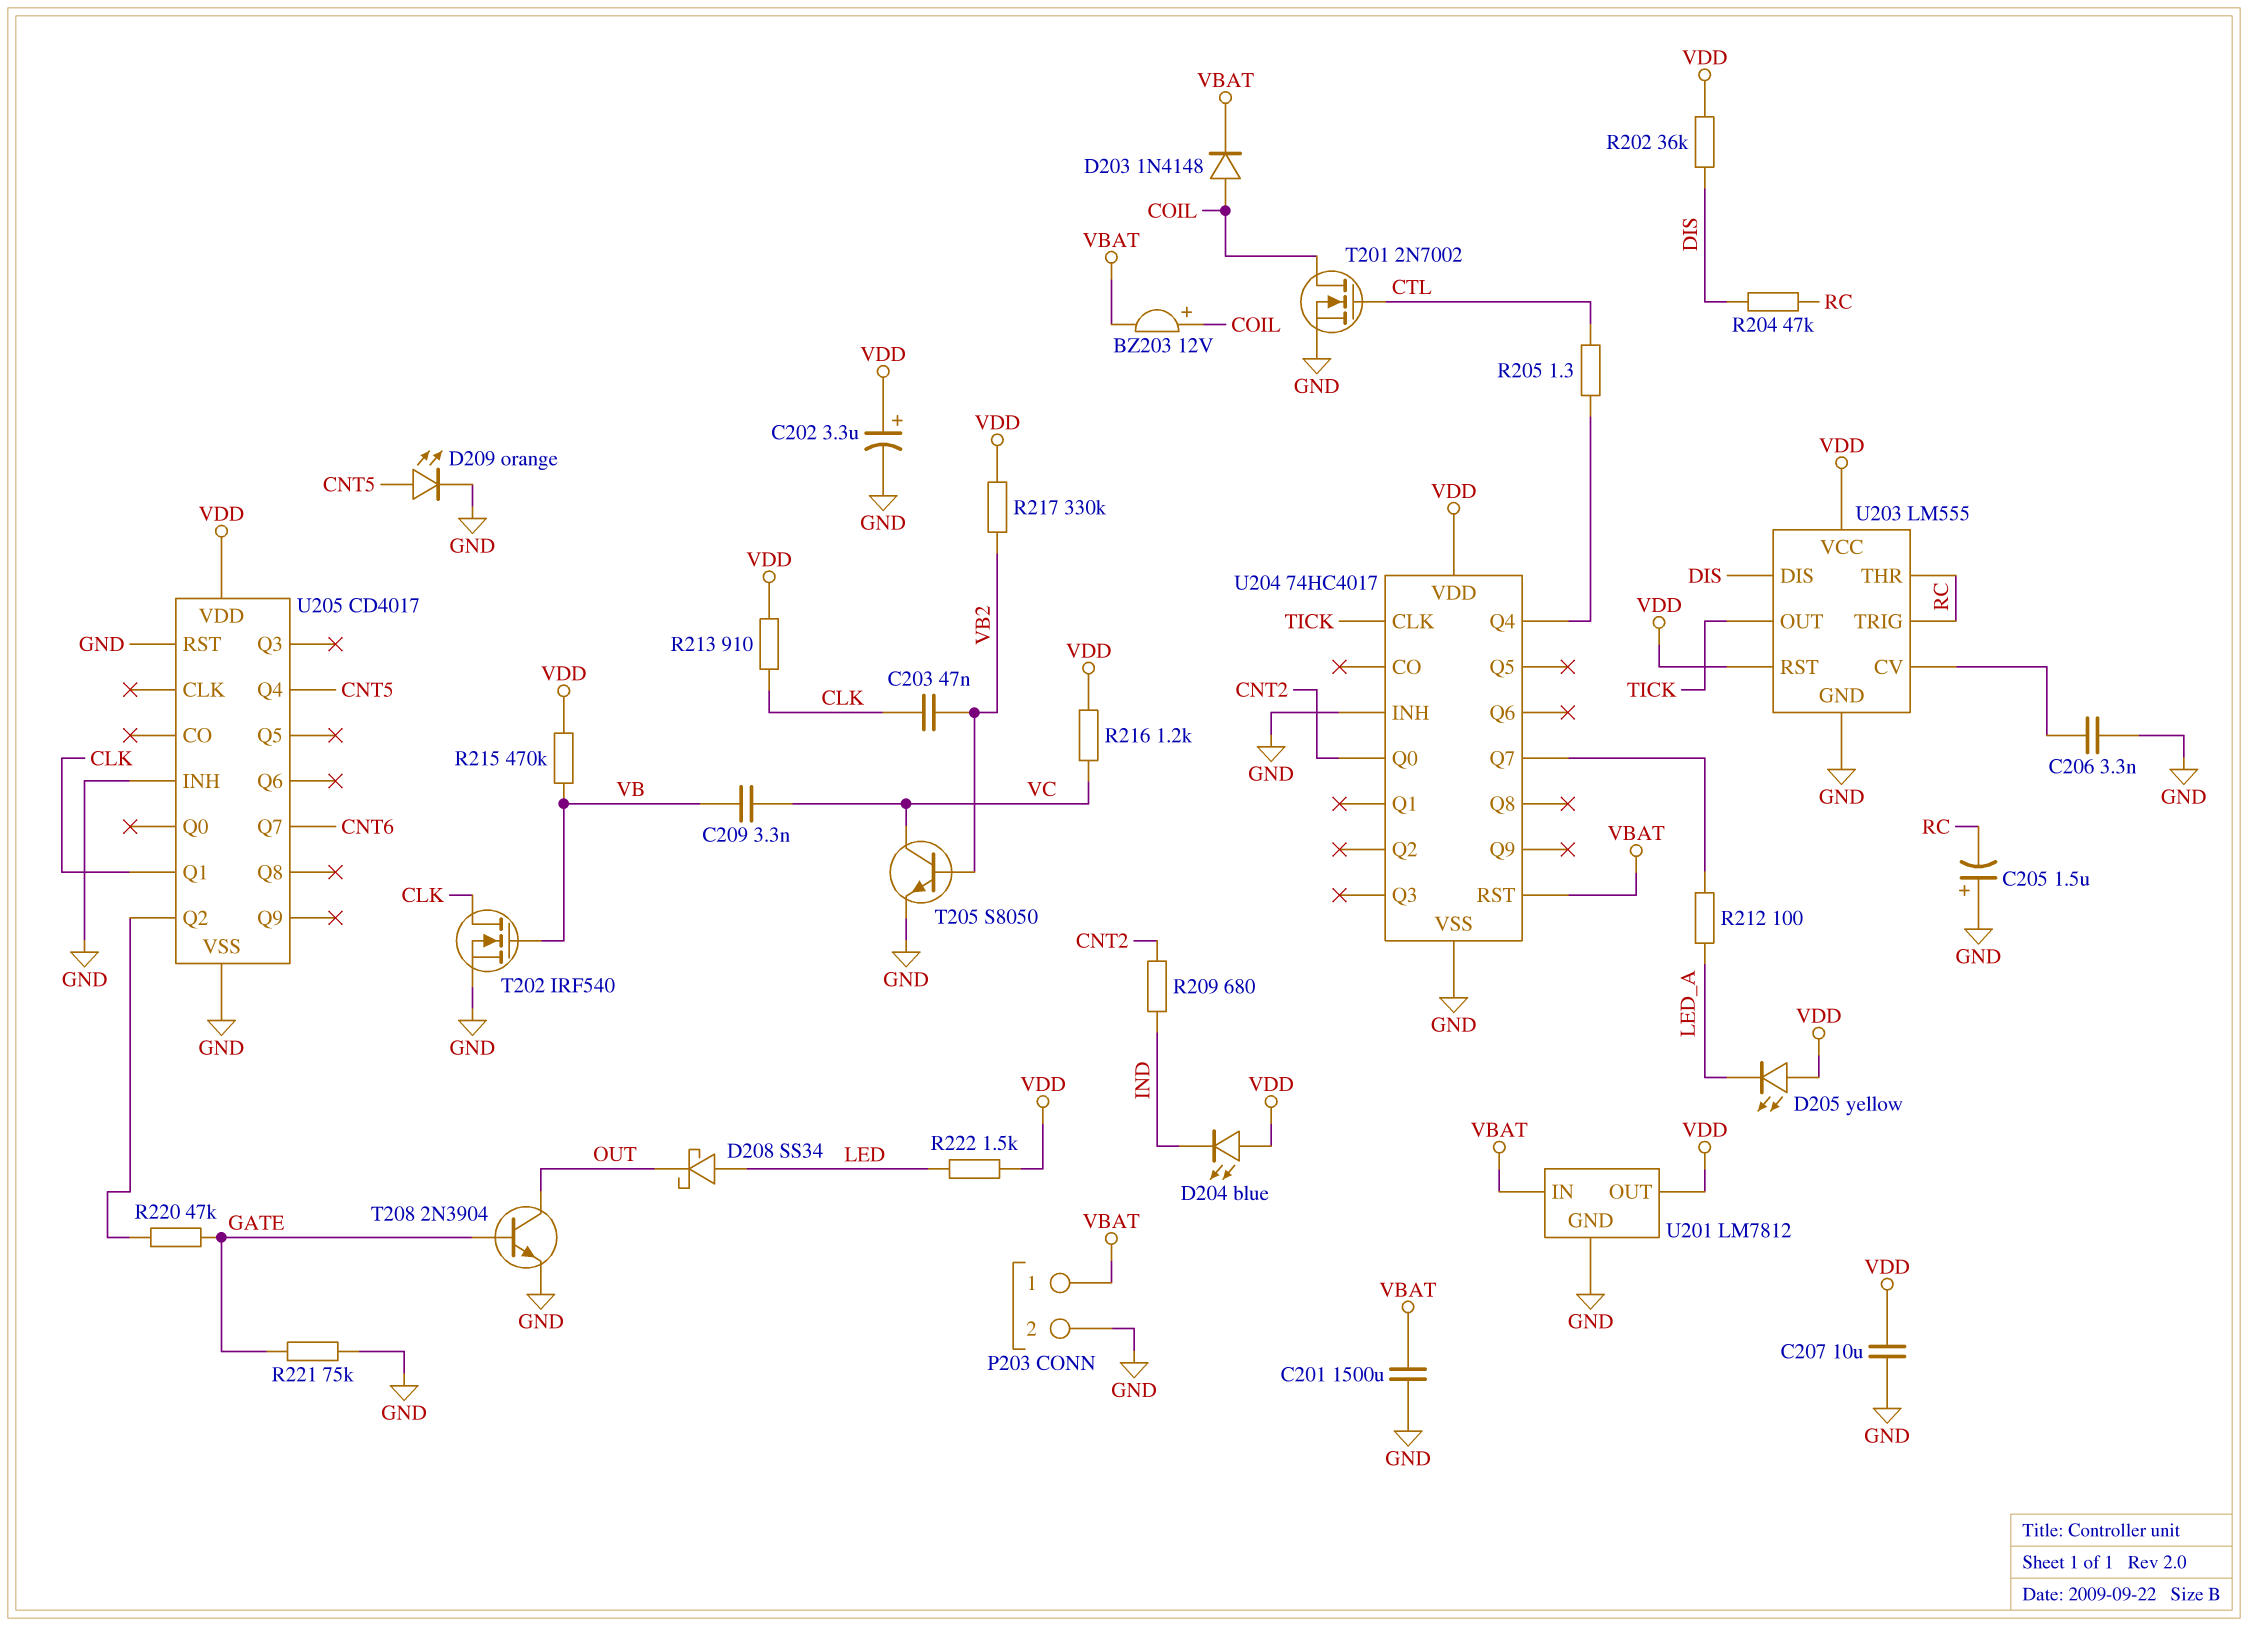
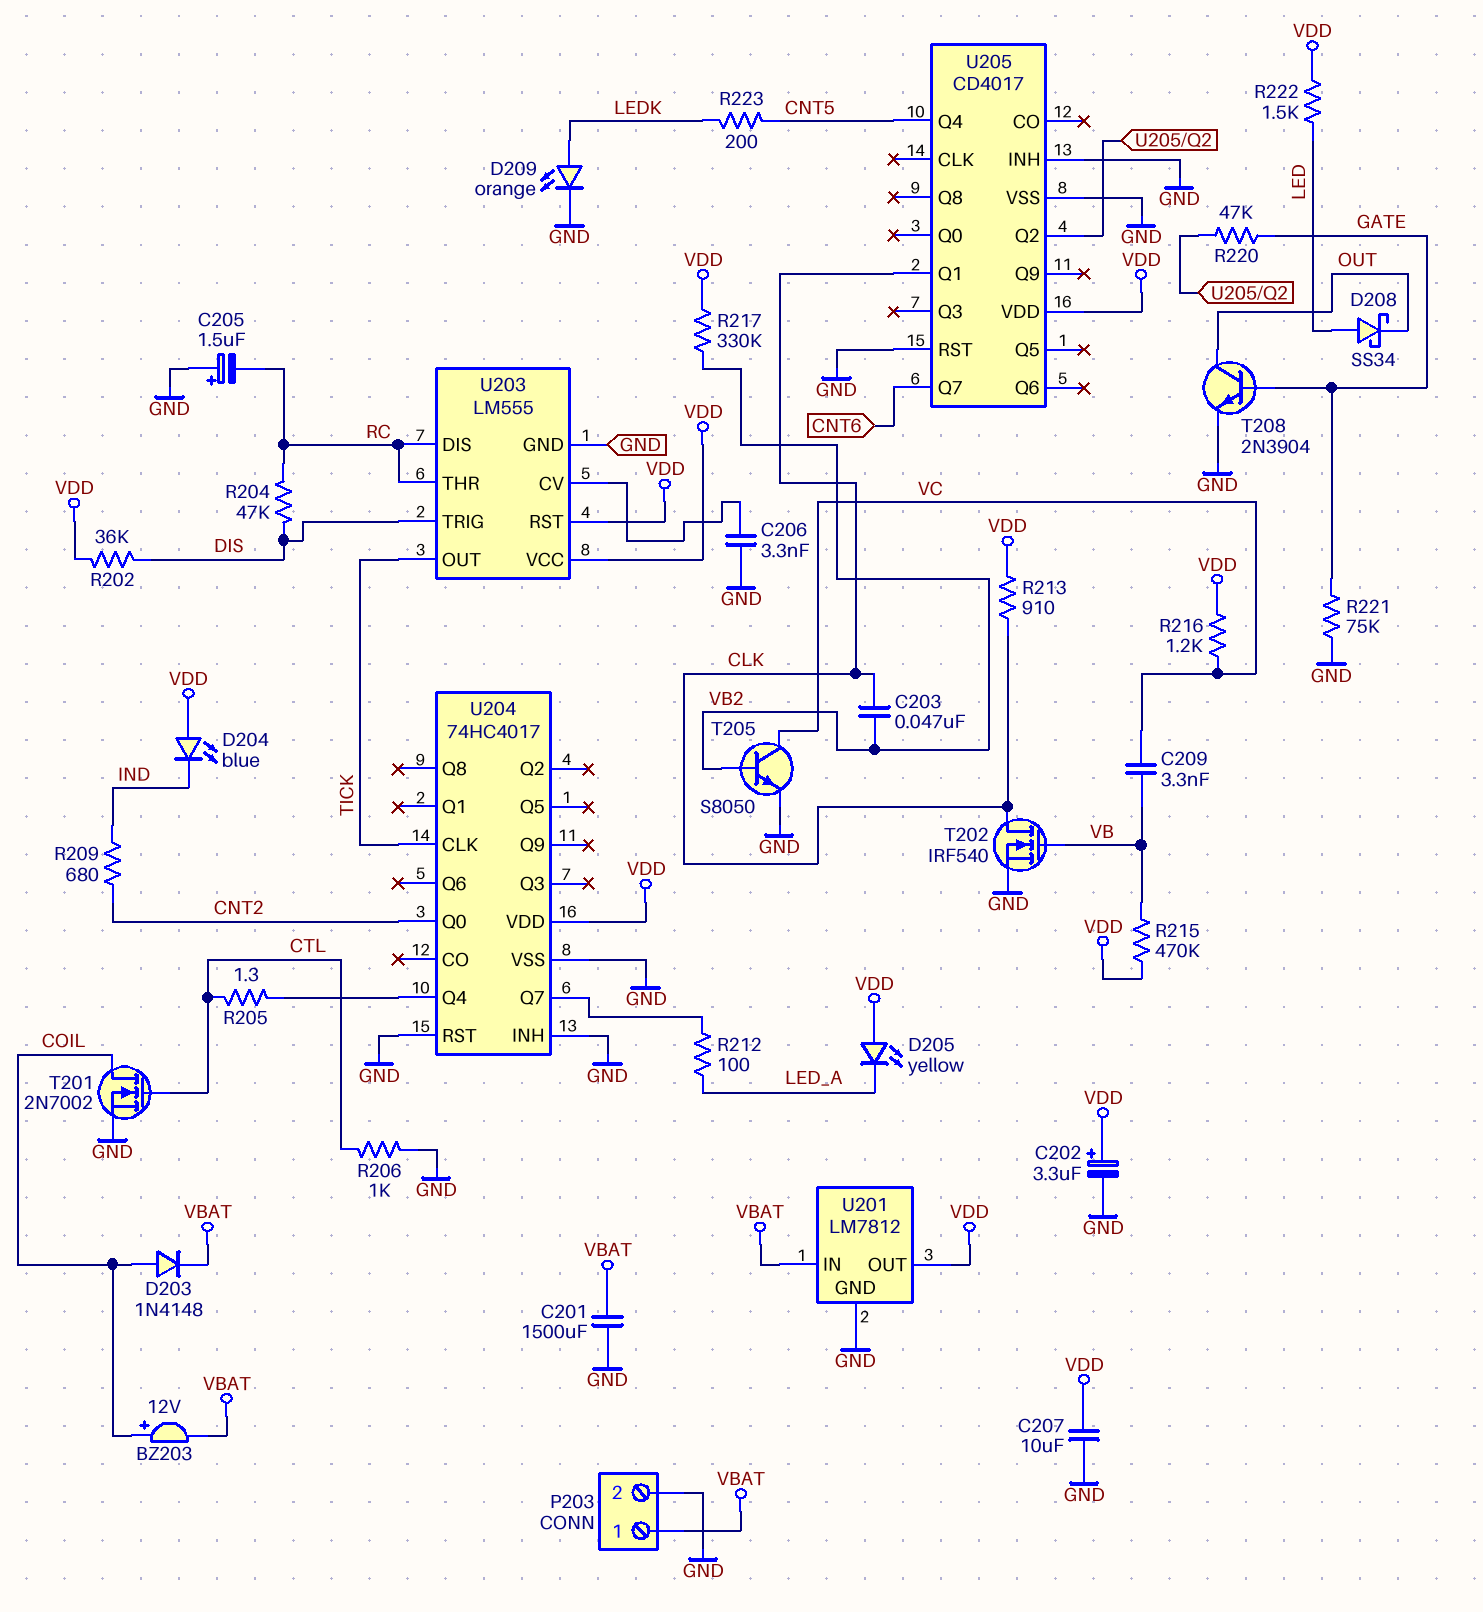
D209: LED orange (A CNT5, K GND) -> LED orange (A LEDK, K GND)
R206: none -> 1k (CTL, GND)
R223: none -> 200 (CNT5, LEDK)
U203 pin DIS: DIS -> RC
U203 pin TRIG: RC -> DIS
U204 pin RST: VBAT -> GND

